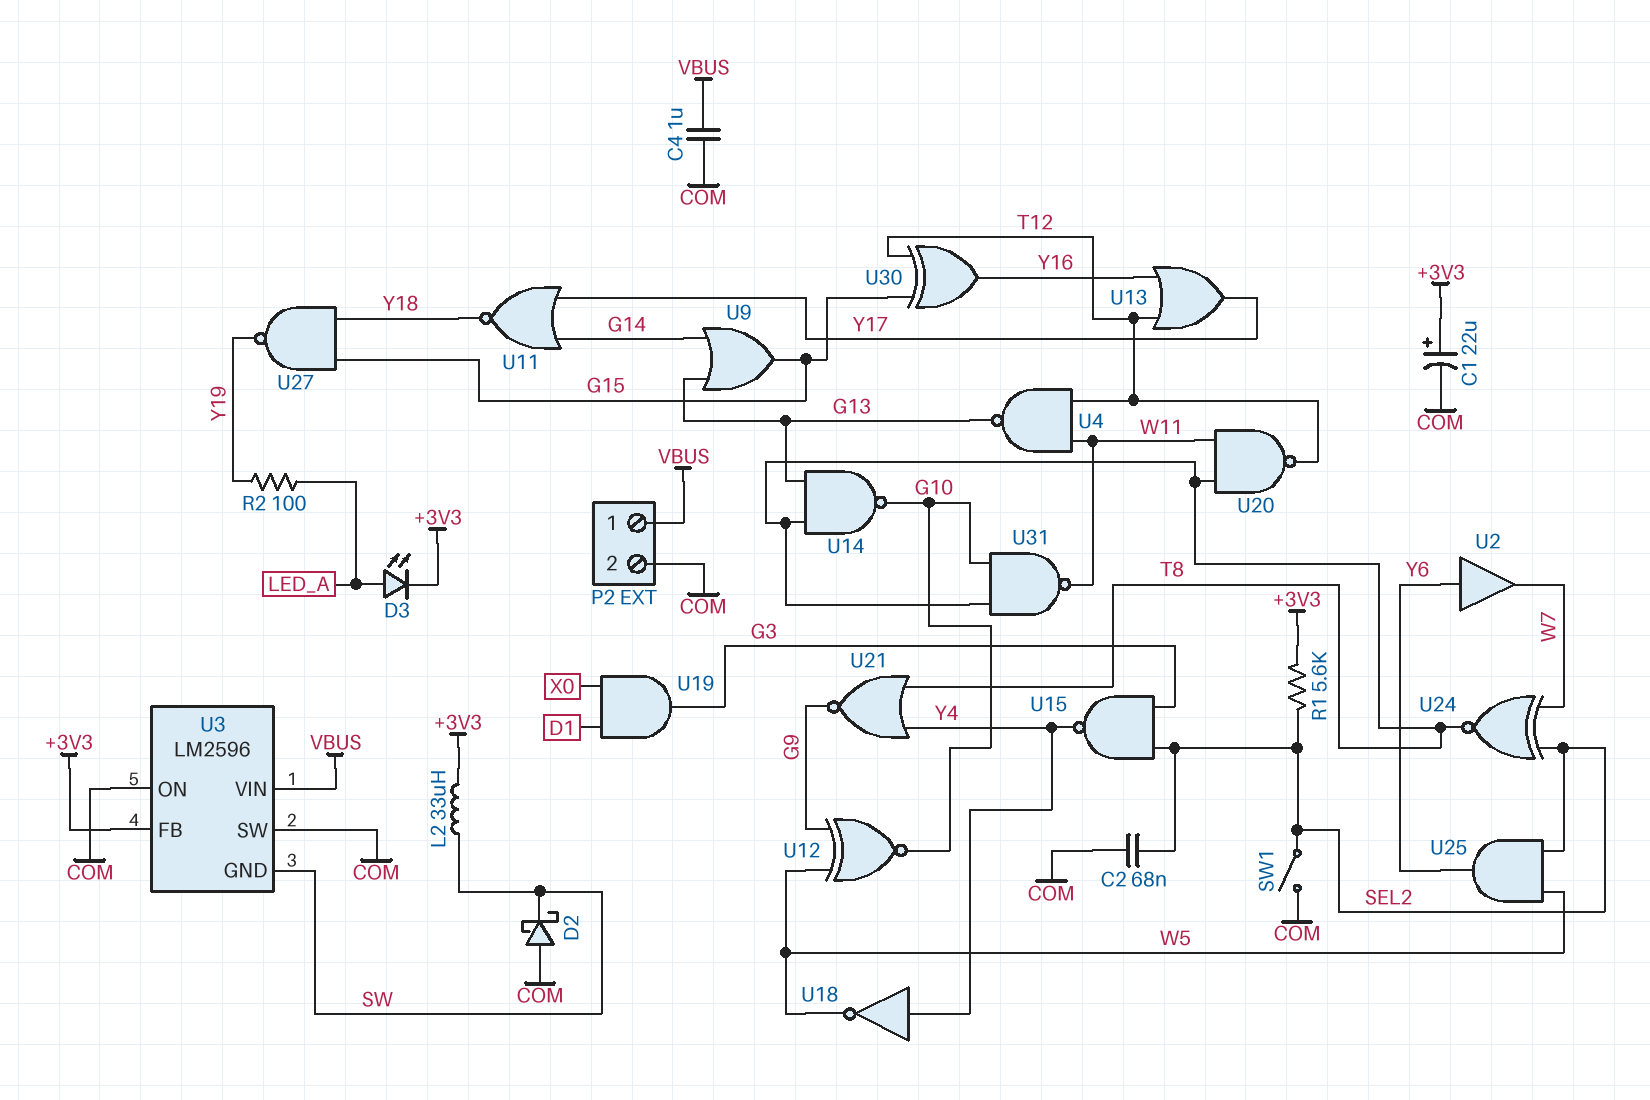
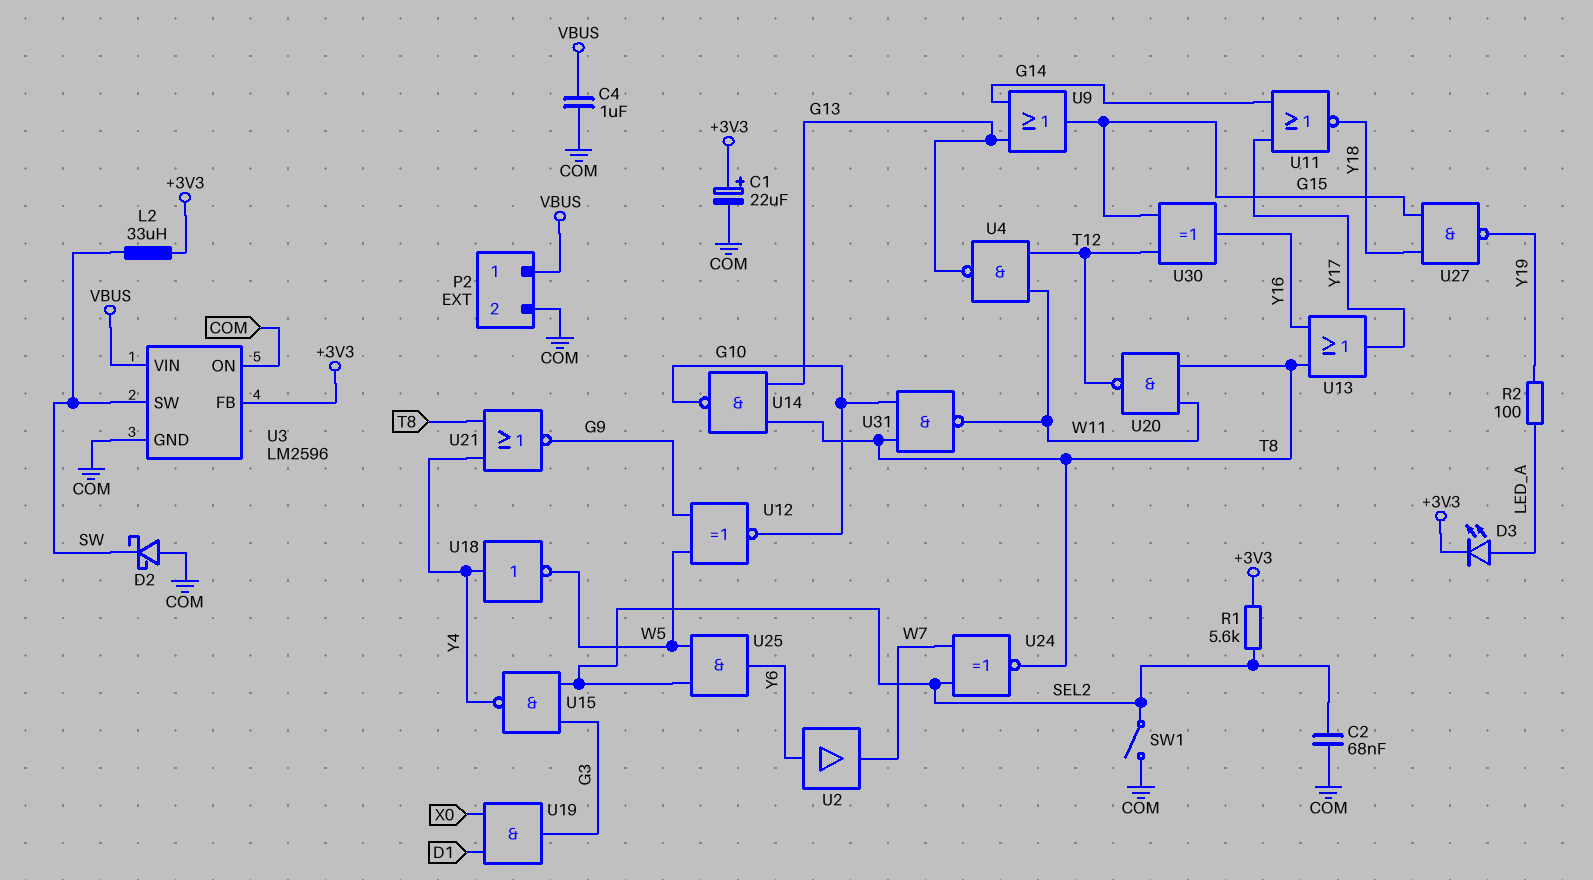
U3 pin GND: SW -> COM
U3 pin SW: COM -> SW
U13: OR (in T12, in Y16, out Y17) -> OR (in T8, in Y16, out Y17)

